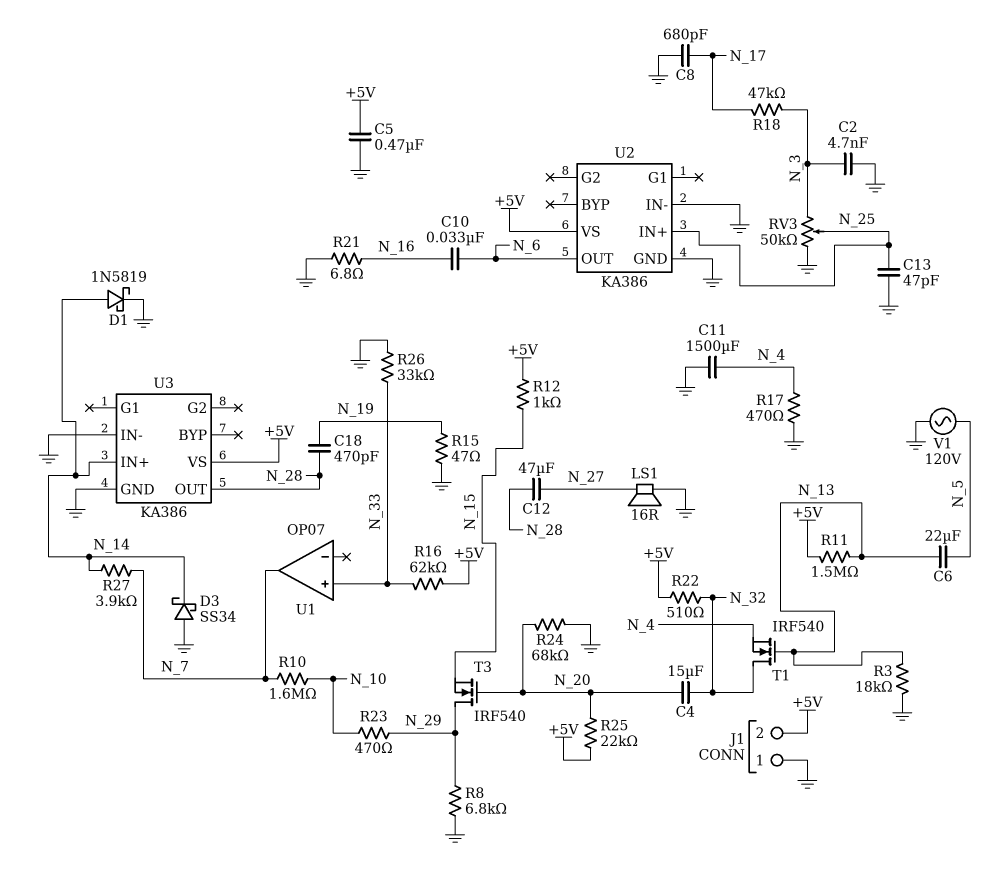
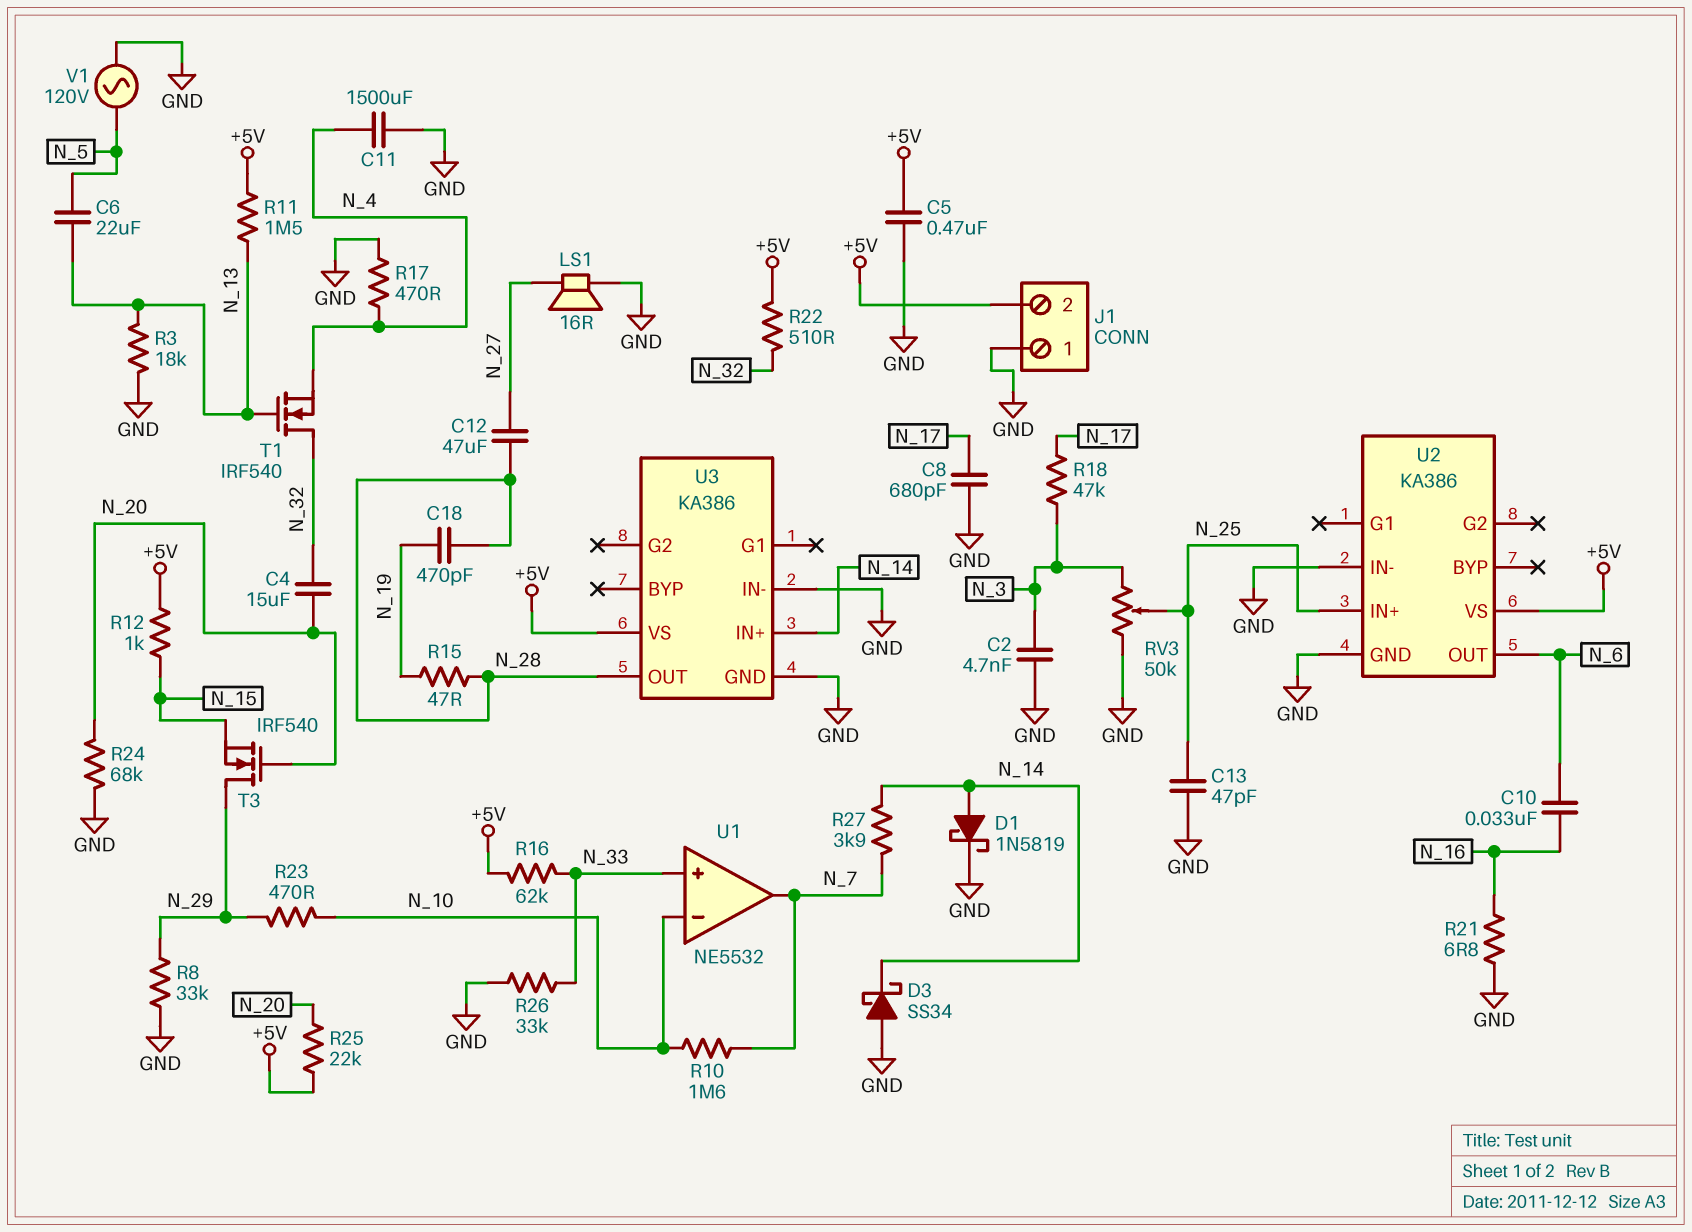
R8: 6.8k (GND, N_29) -> 33k (GND, N_29)
R15: 47 (GND, N_19) -> 47 (N_19, N_28)
U1: OP07 -> NE5532
U1 pin in-: none -> N_10

